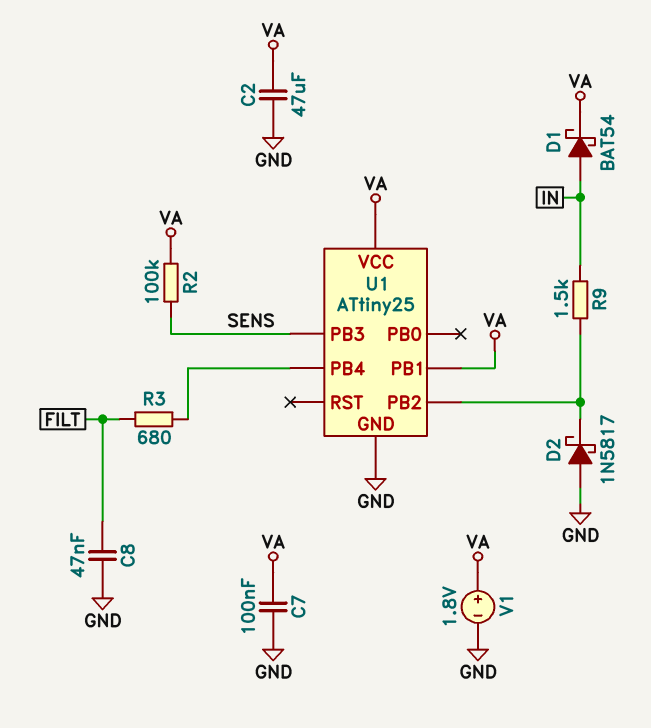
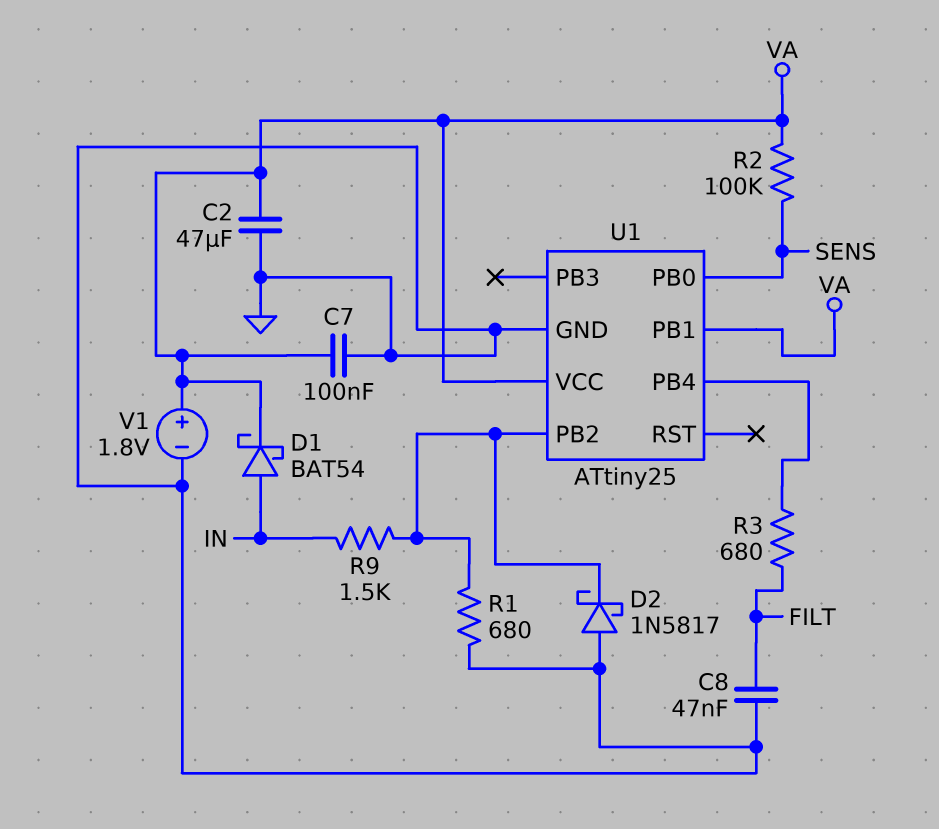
R1: none -> 680 (GND, U1/PB2)
U1 pin PB0: none -> SENS
U1 pin PB3: SENS -> none

